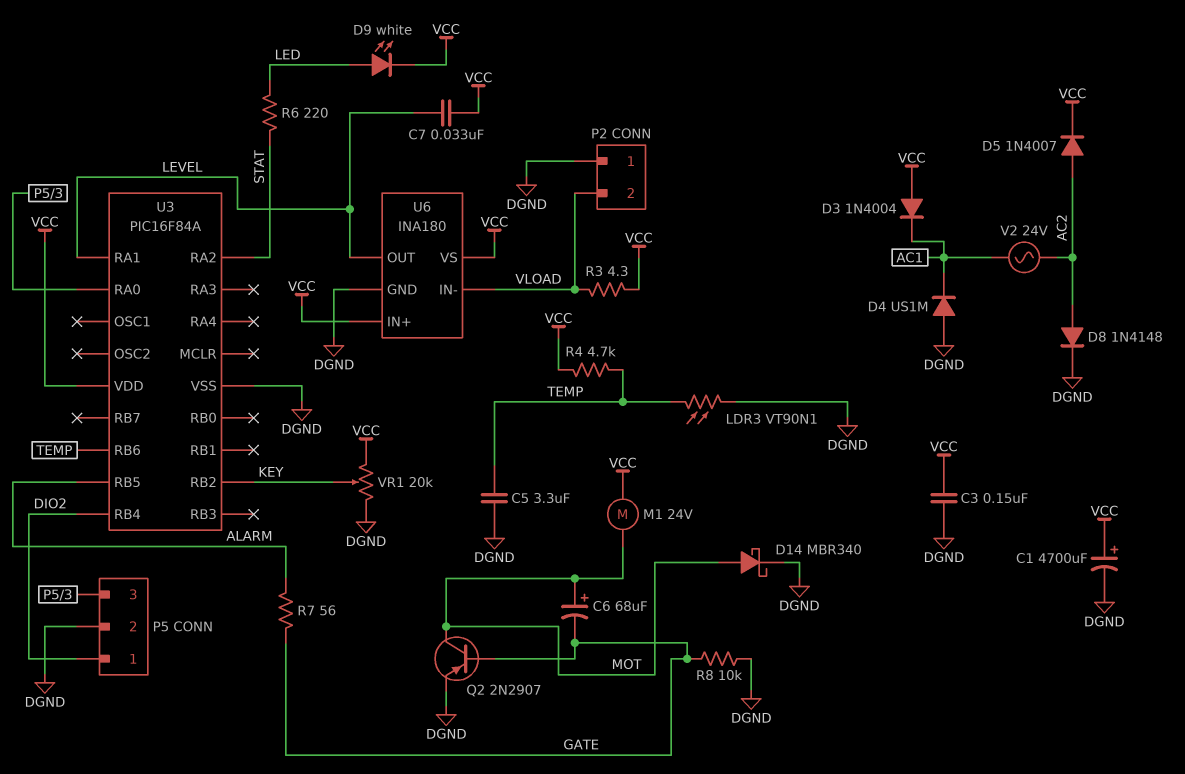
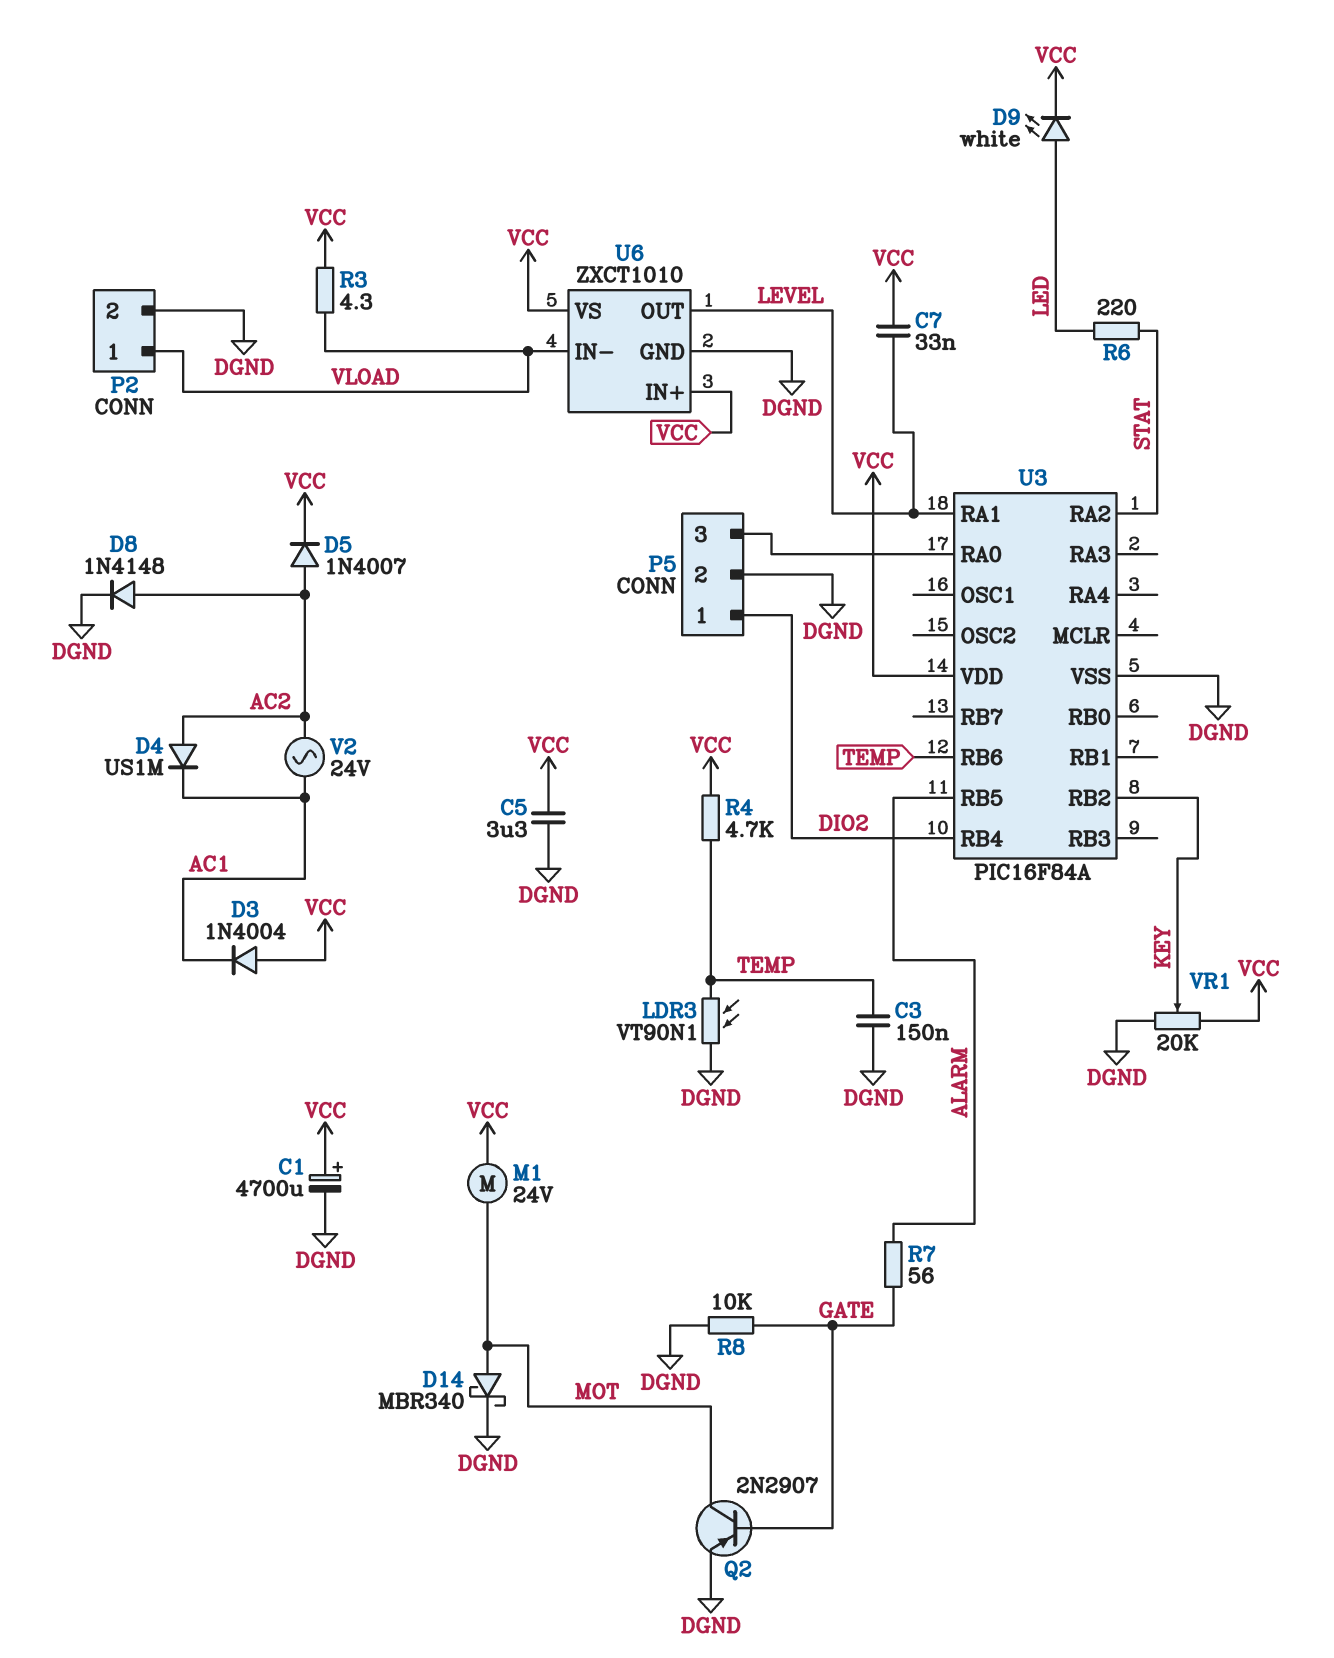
C3: 150nF (DGND, VCC) -> 150nF (DGND, TEMP)
C5: 3.3uF (DGND, TEMP) -> 3.3uF (DGND, VCC)
C6: 68uF (plus MOT, minus GATE) -> none
D4: diode US1M (A DGND, K AC1) -> diode US1M (A AC2, K AC1)
P2 pin 1: DGND -> VLOAD
P2 pin 2: VLOAD -> DGND
U6: INA180 -> ZXCT1010

